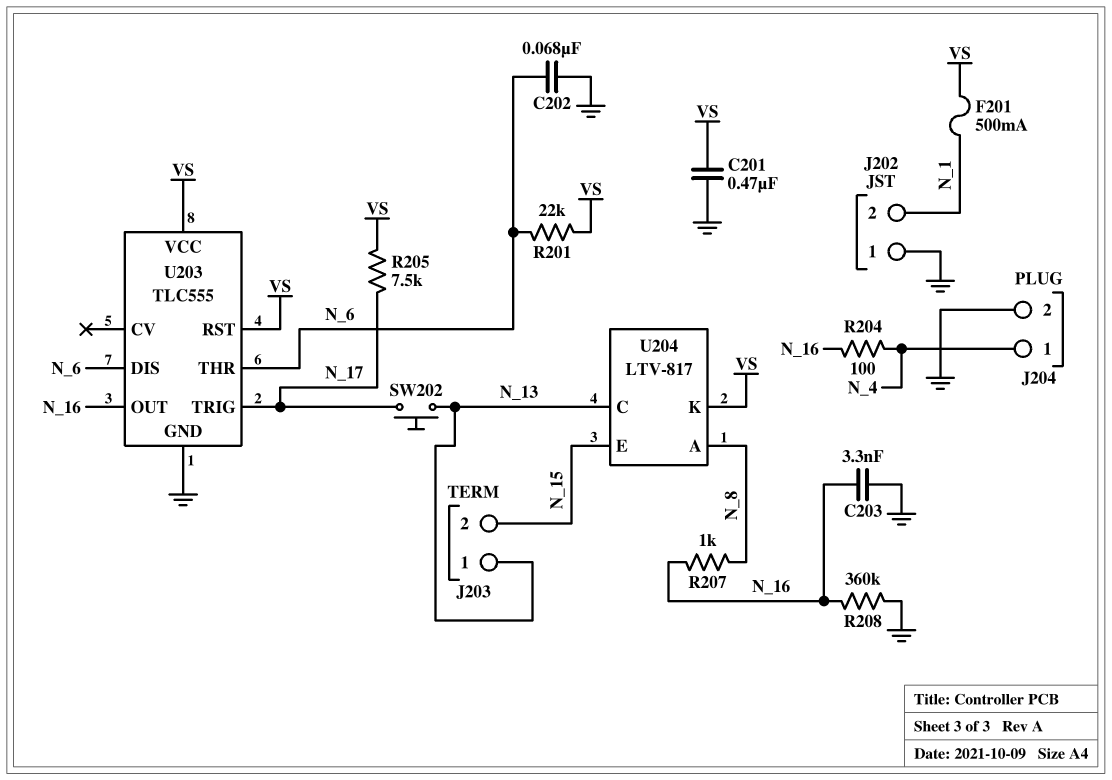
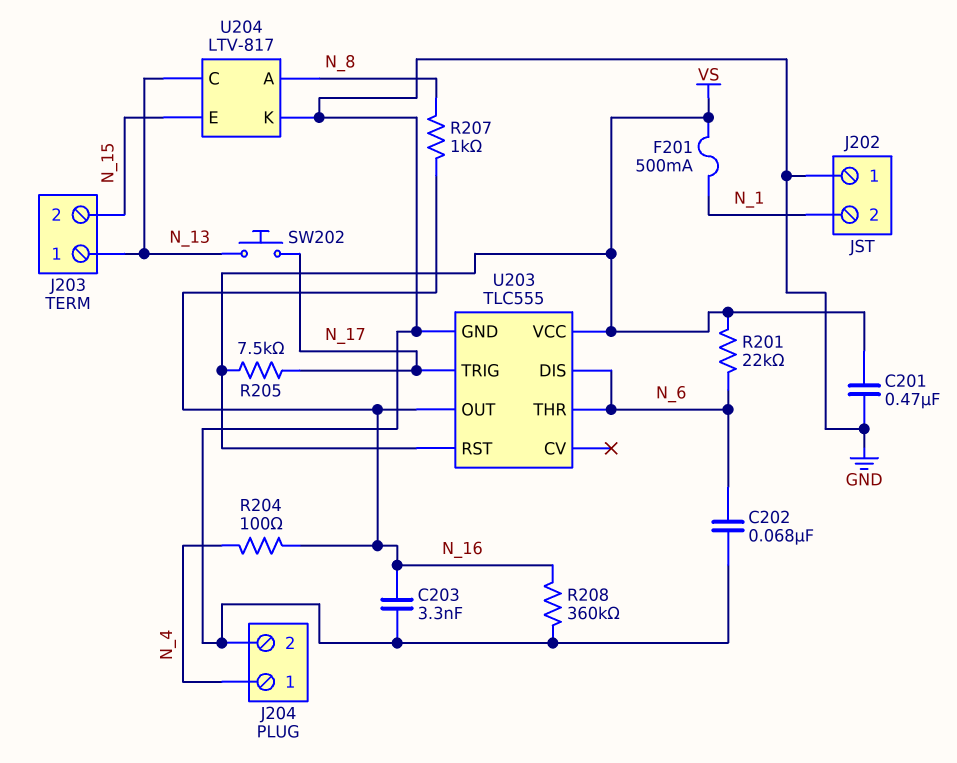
U204 pin K: VS -> GND

